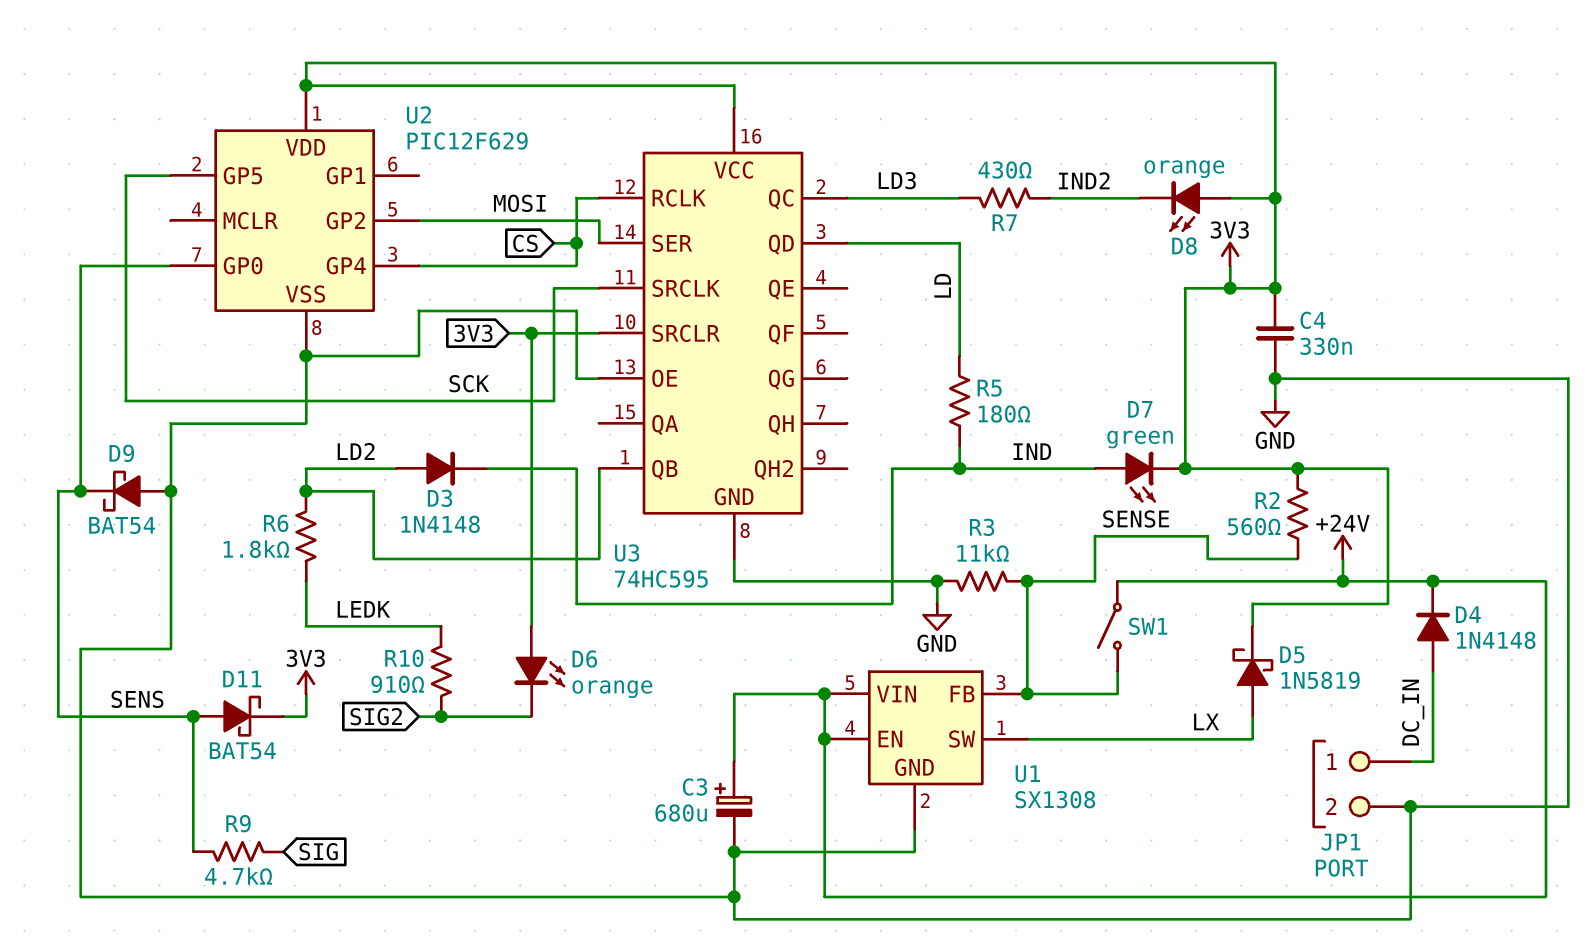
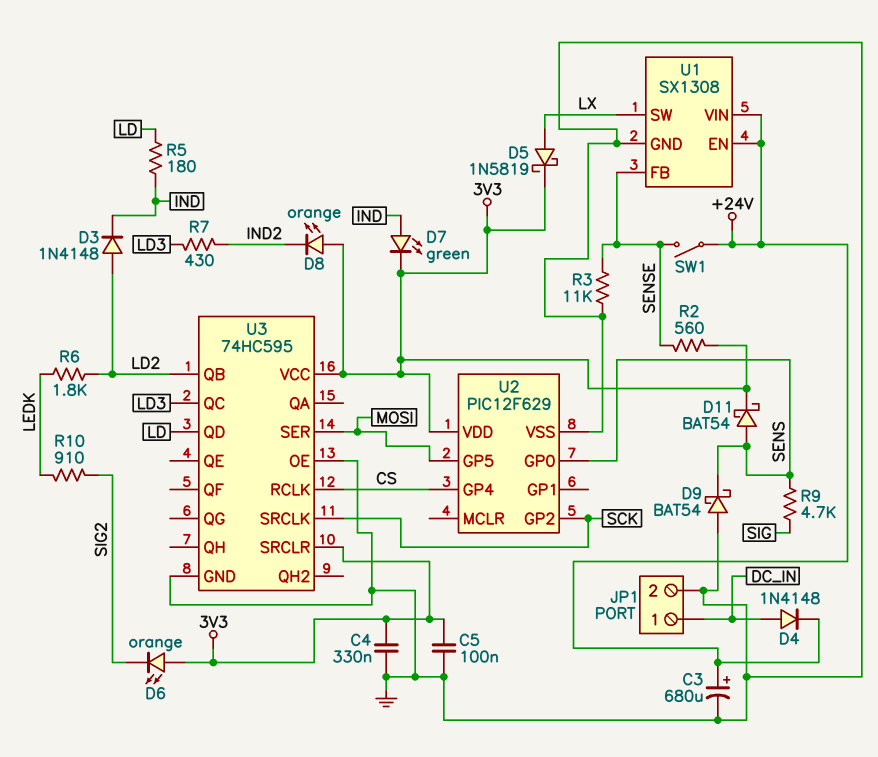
C5: none -> 100nF (3V3, GND)
U2 pin GP2: MOSI -> SCK
U2 pin GP5: SCK -> MOSI

